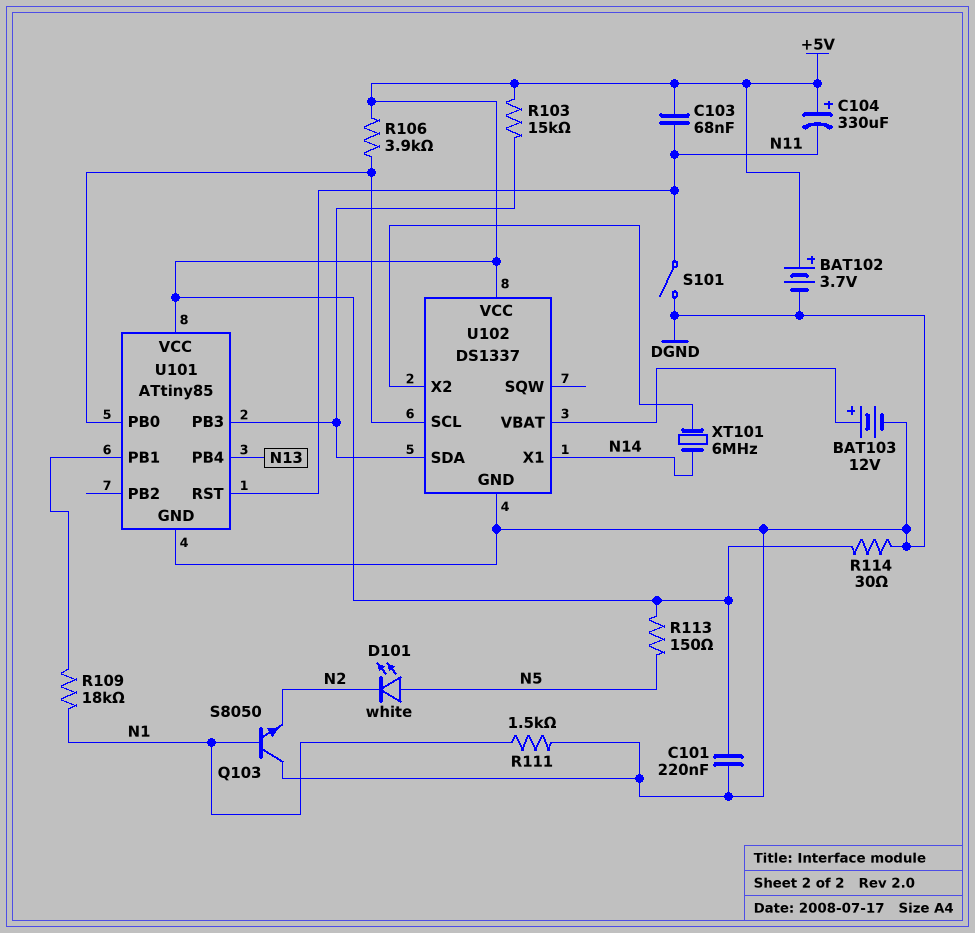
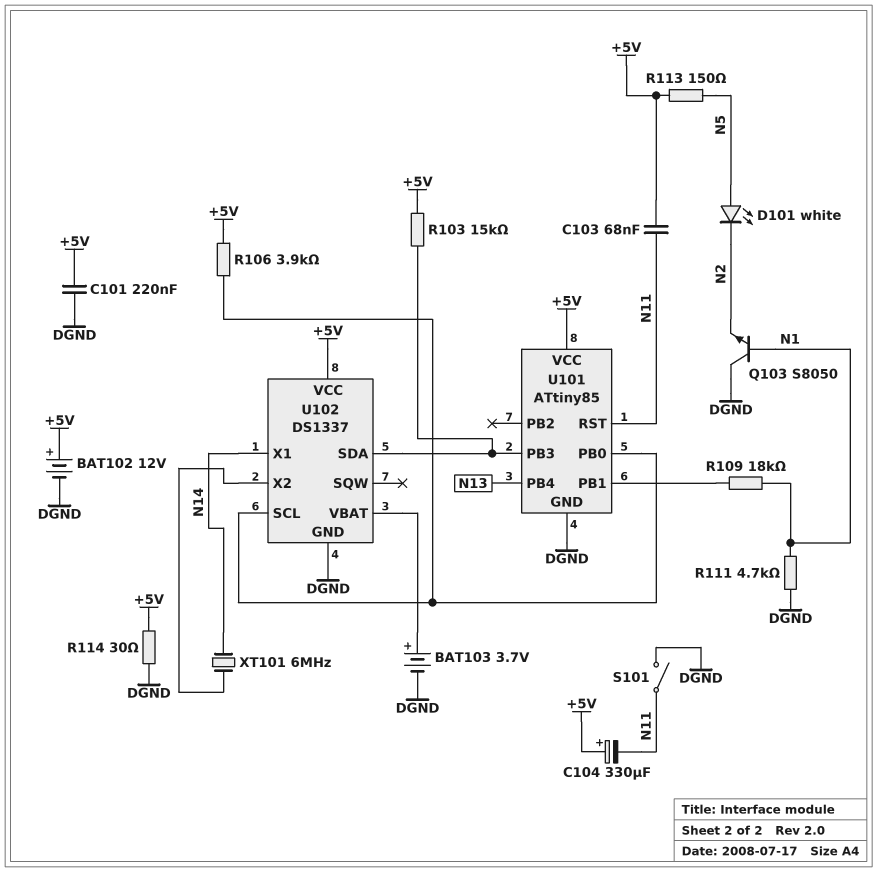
BAT102: 3.7V (plus +5V, minus DGND) -> 12V (plus +5V, minus DGND)
BAT103: 12V (plus U102/VBAT, minus DGND) -> 3.7V (plus U102/VBAT, minus DGND)
R111: 1.5k (DGND, N1) -> 4.7k (DGND, N1)

